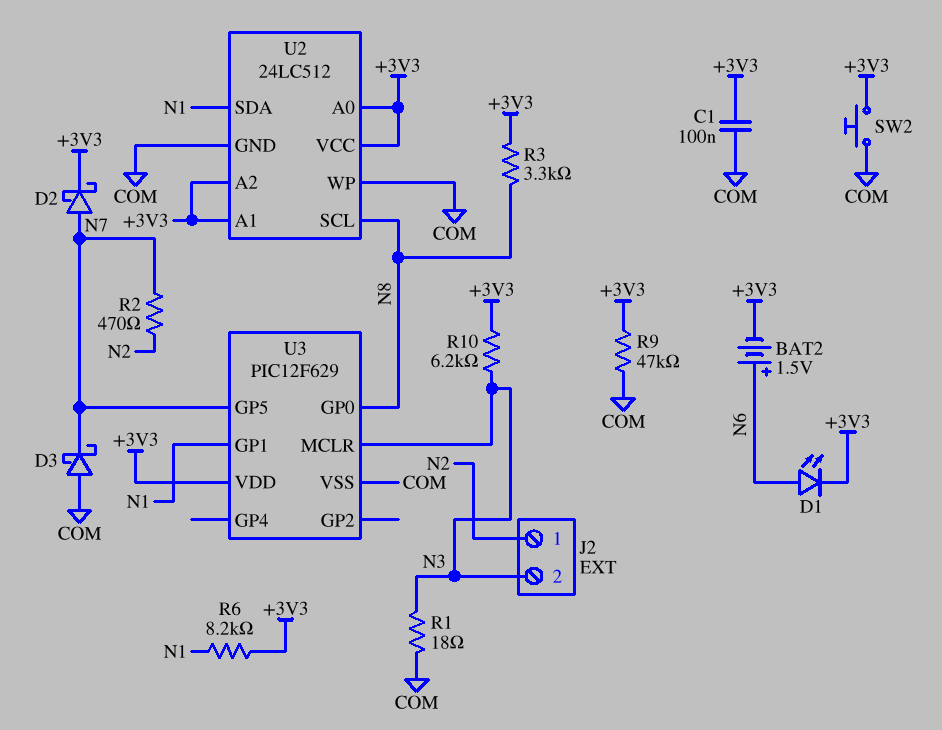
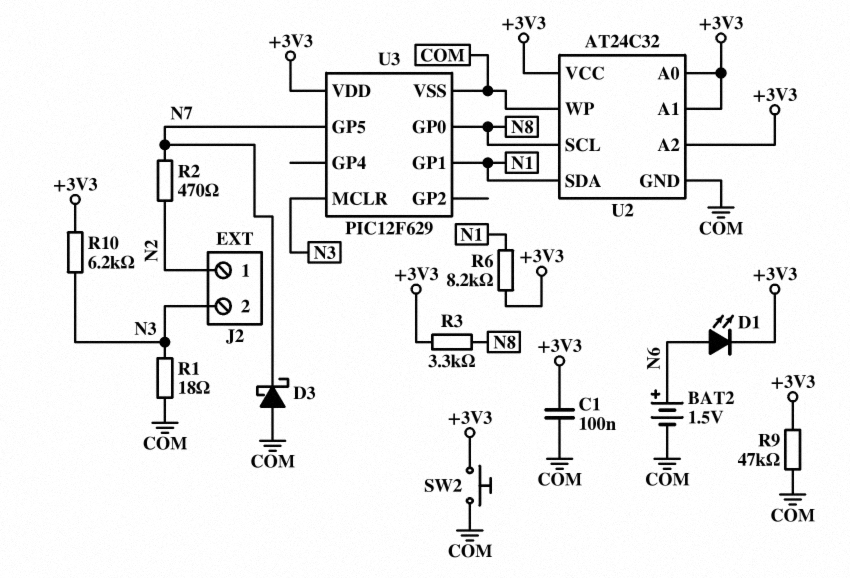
BAT2: 1.5V (plus N6, minus +3V3) -> 1.5V (plus N6, minus COM)
D2: schottky (A N7, K +3V3) -> none
U2: 24LC512 -> AT24C32

